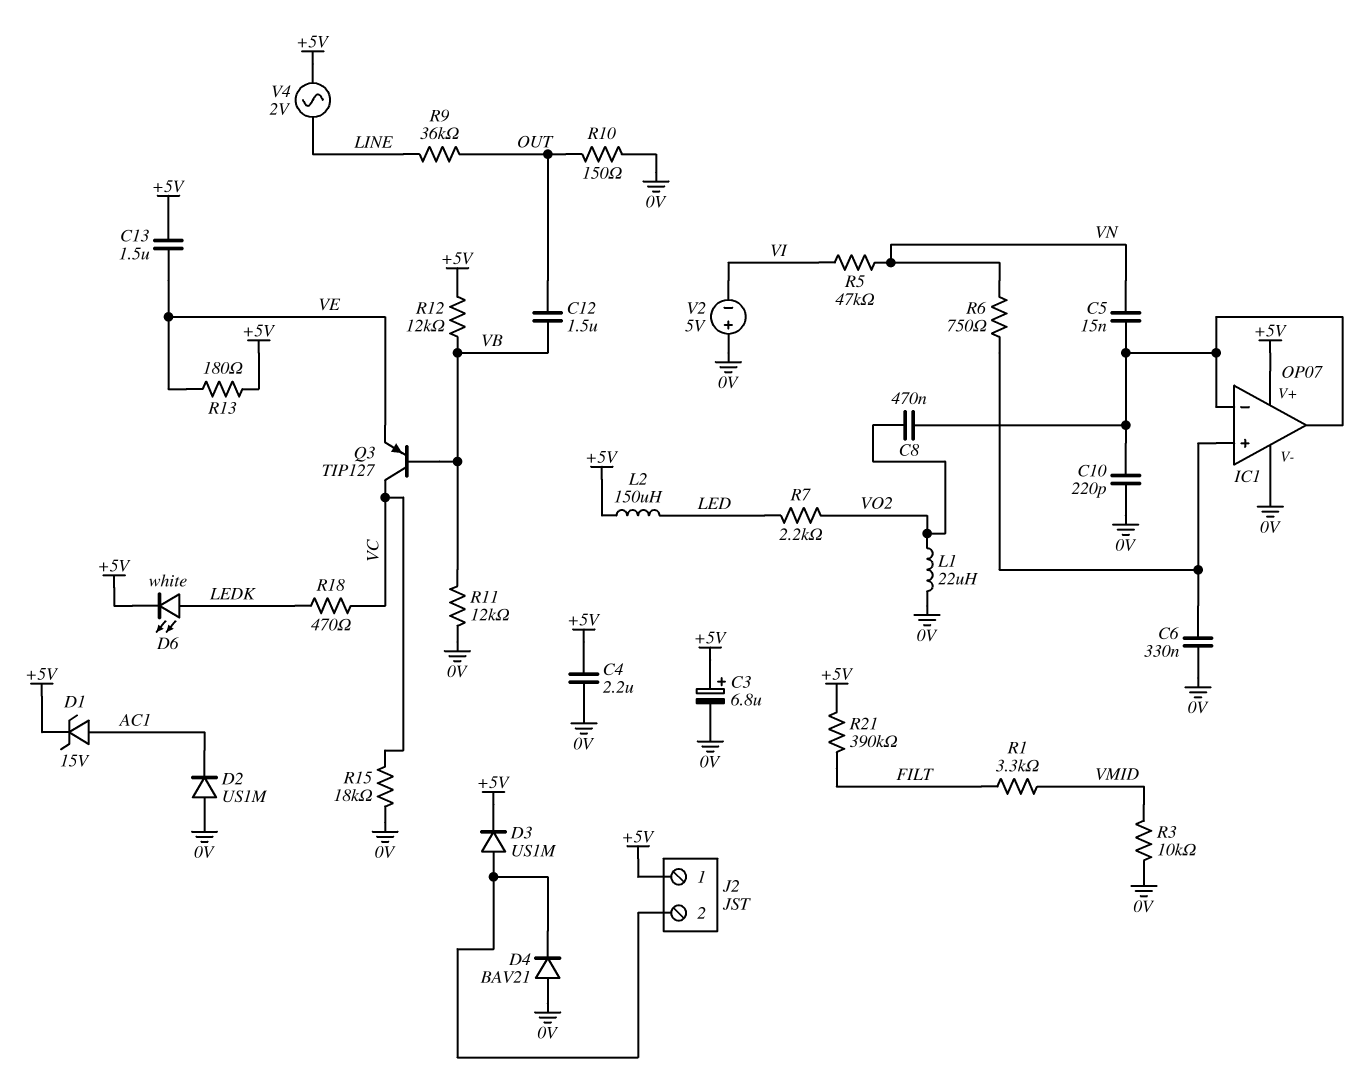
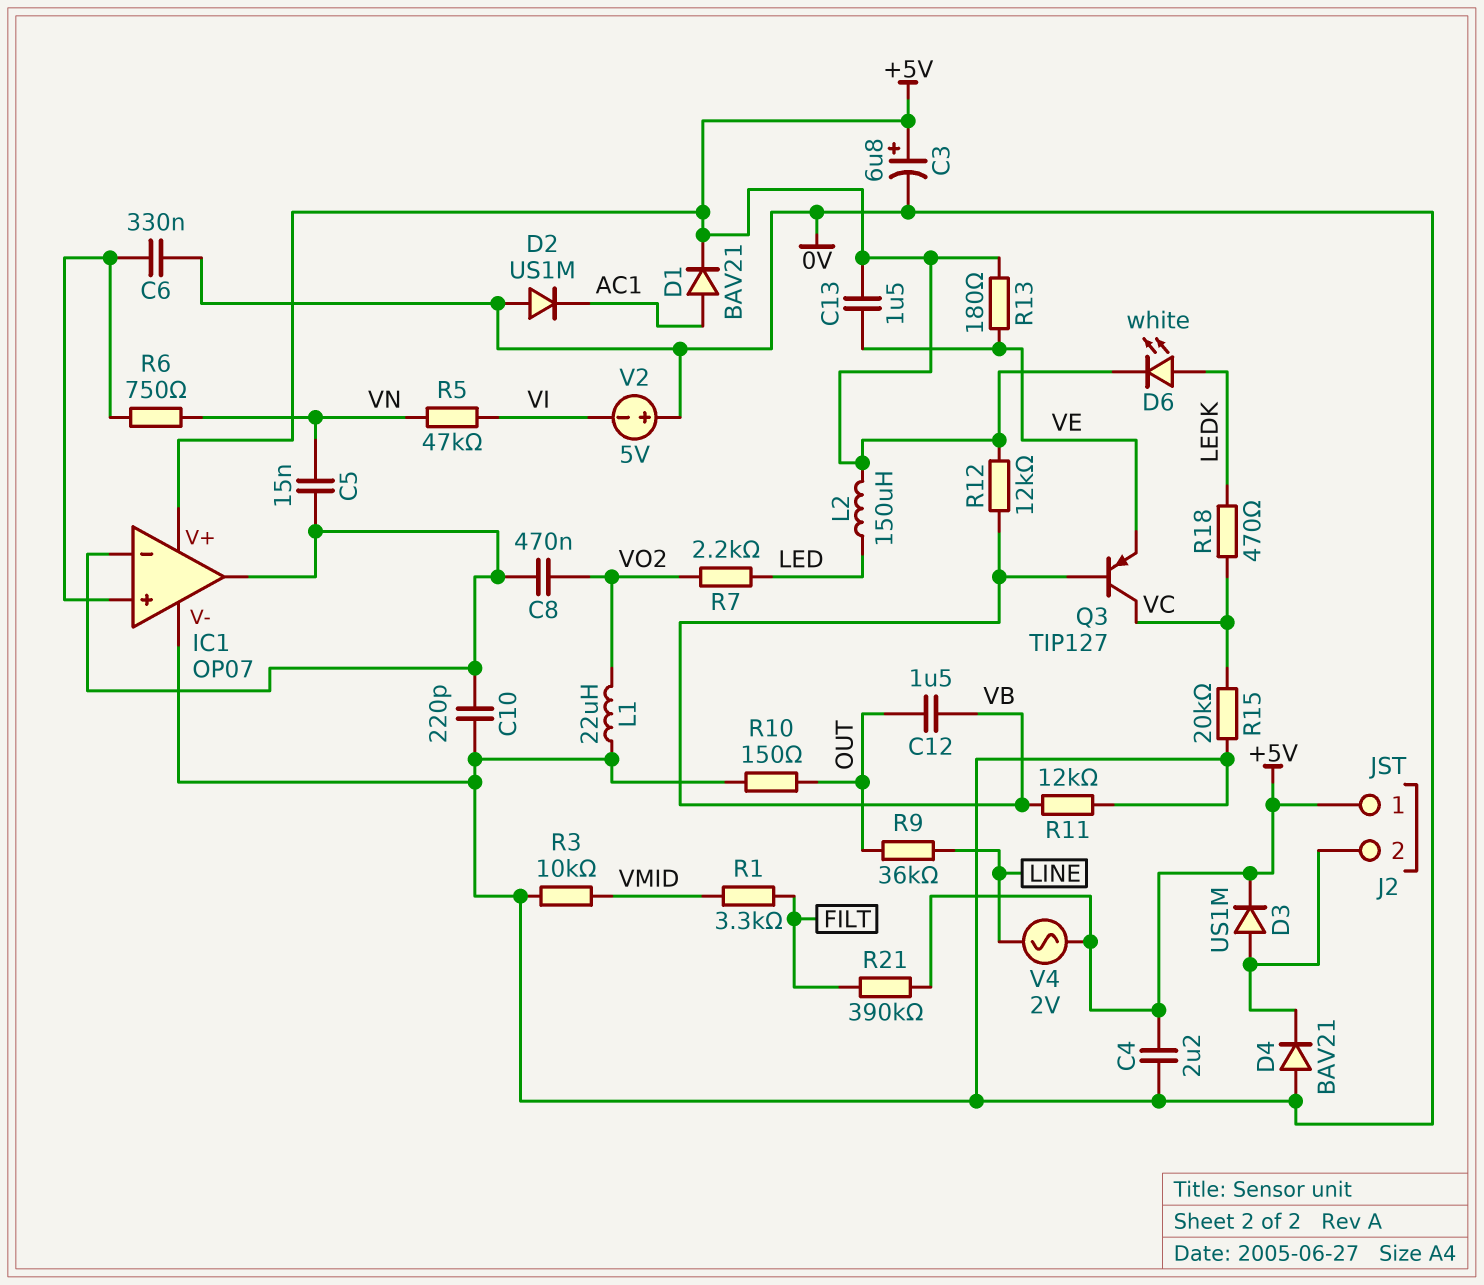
D1: zener 15V (A AC1, K +5V) -> diode BAV21 (A AC1, K +5V)
R15: 18k (0V, VC) -> 20k (0V, VC)

